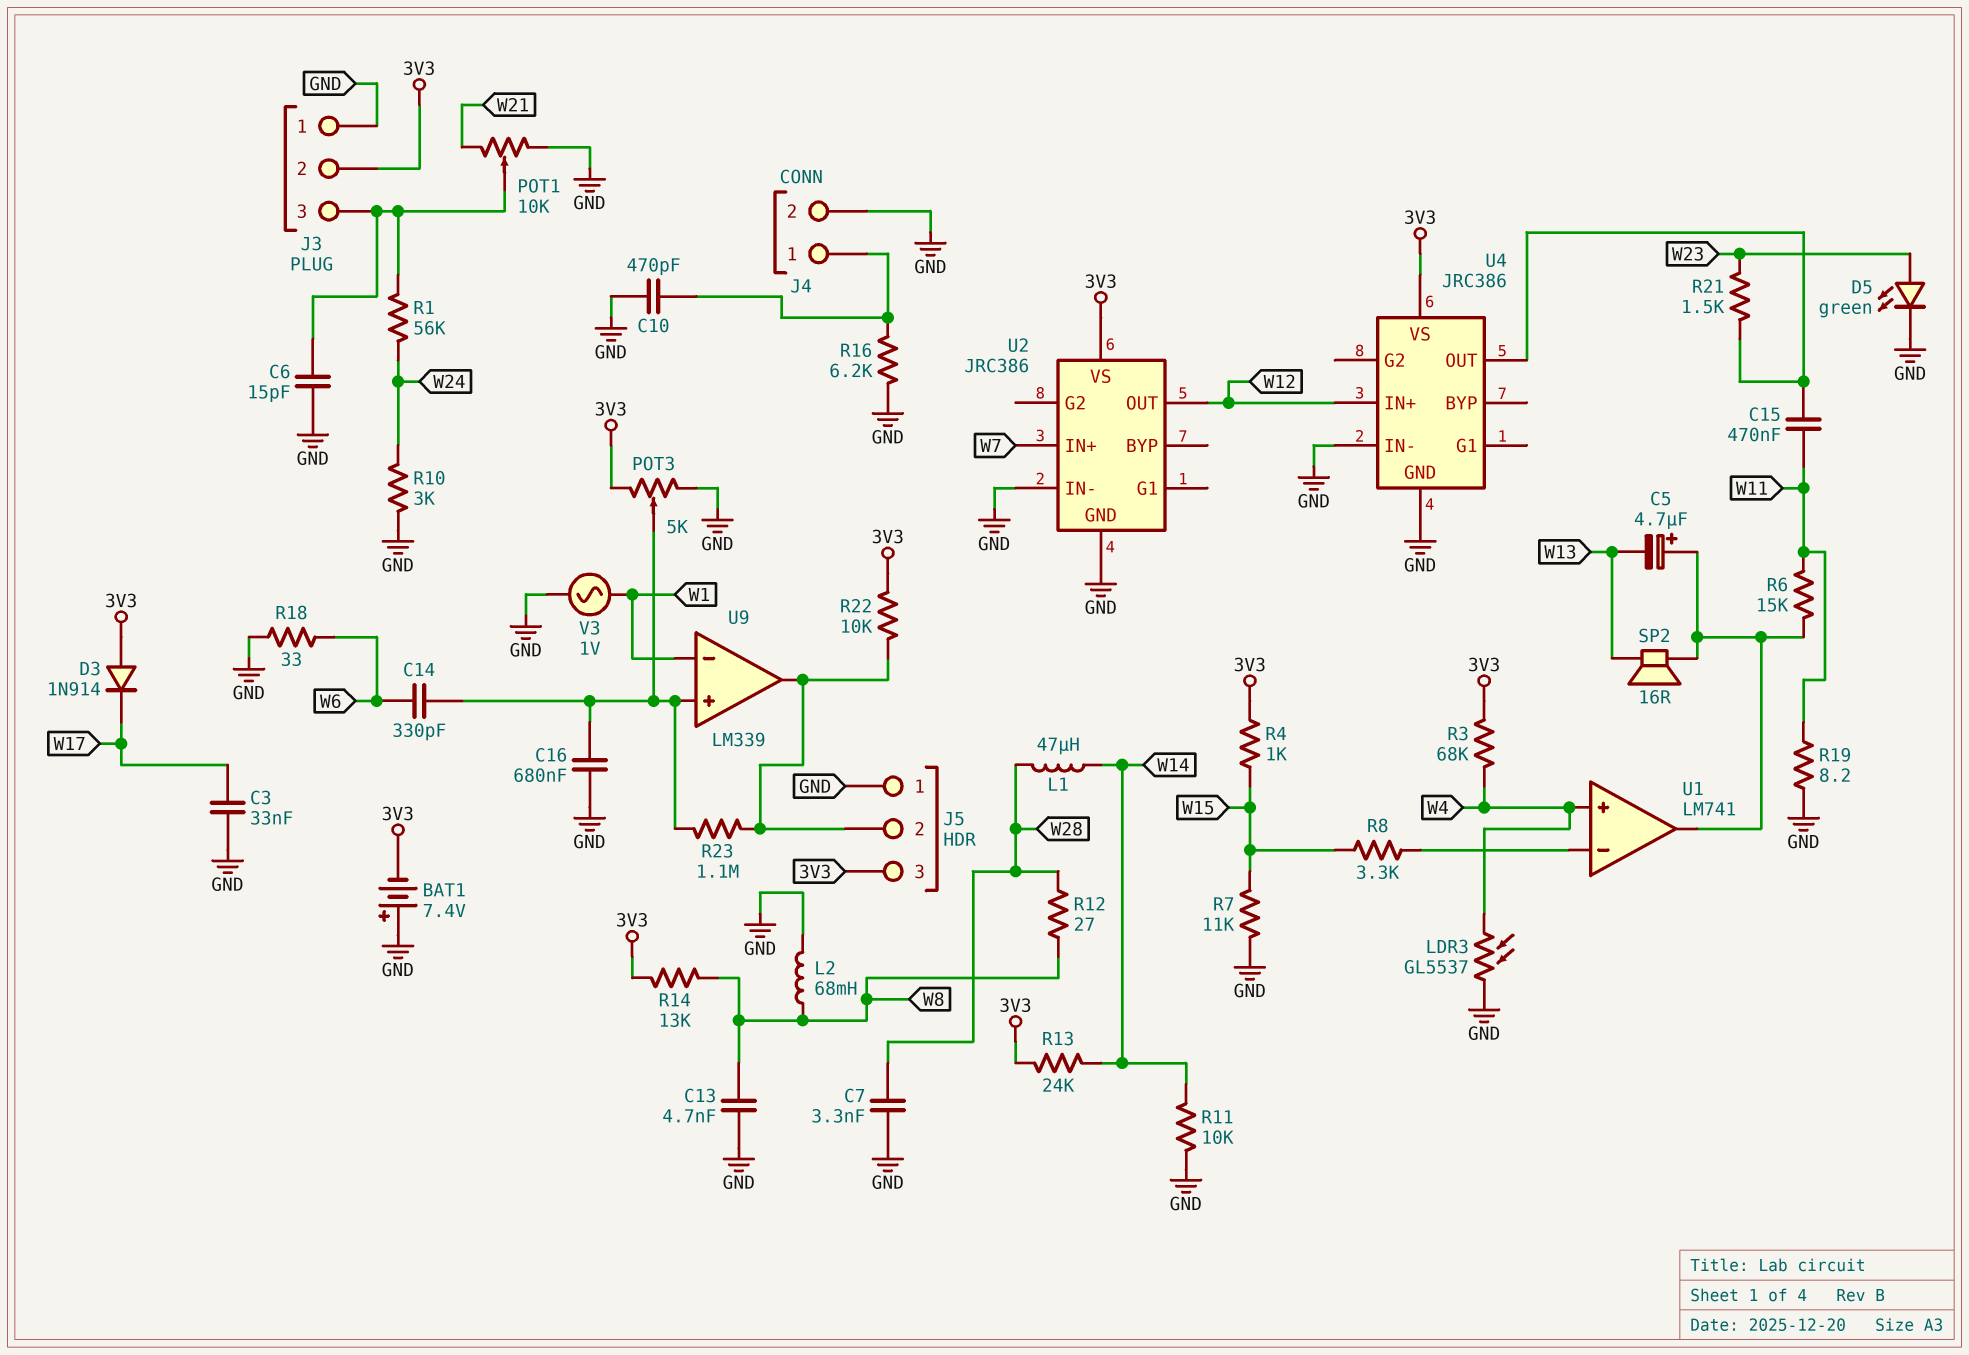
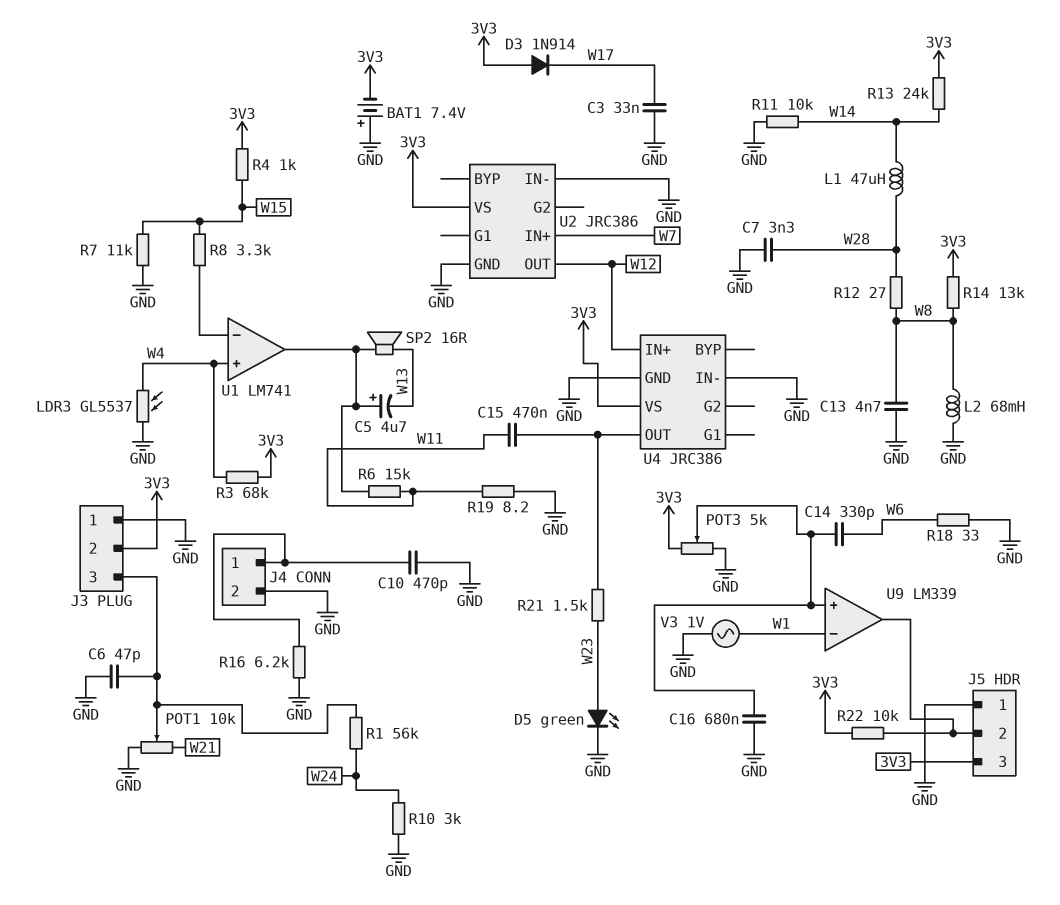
C6: 15pF (GND, J3/3) -> 47pF (GND, J3/3)
R23: 1.1M (J5/2, U9/in+) -> none

